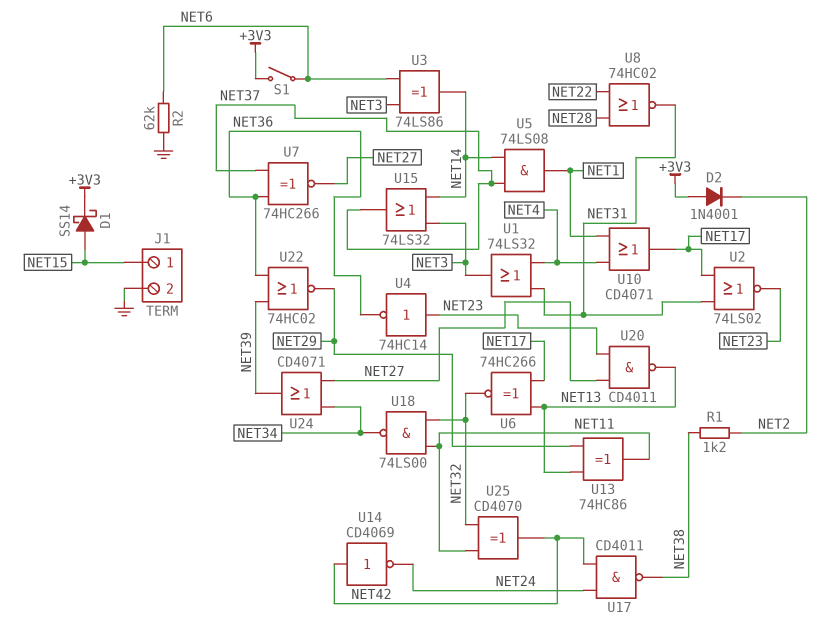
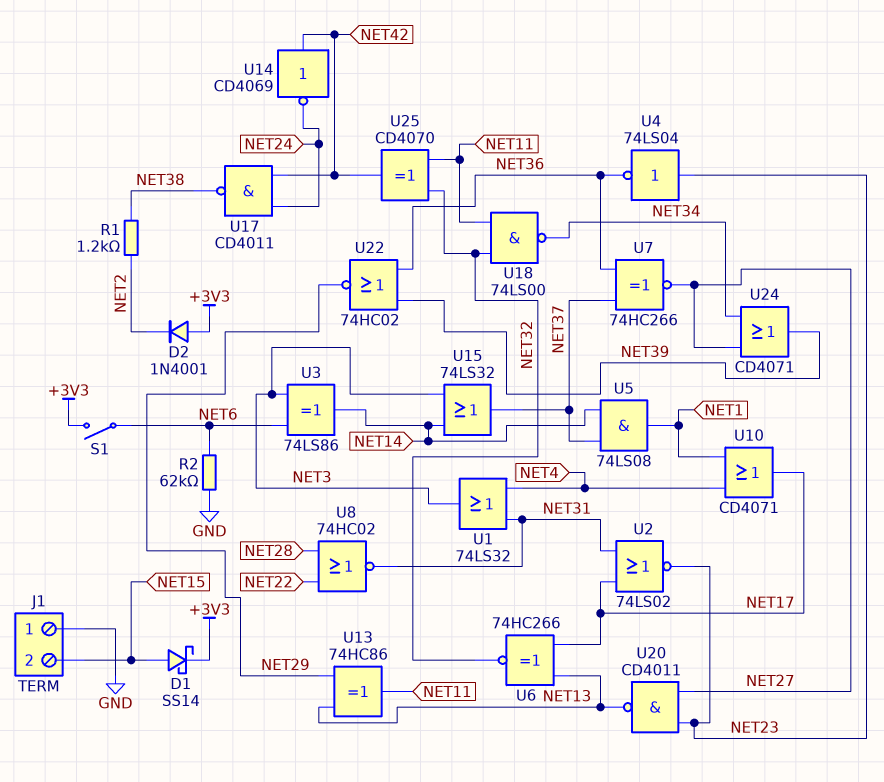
J1 pin 1: NET15 -> GND
J1 pin 2: GND -> NET15
U4: NOT 74HC14 (in NET23, out NET36) -> NOT 74LS04 (in NET23, out NET36)

